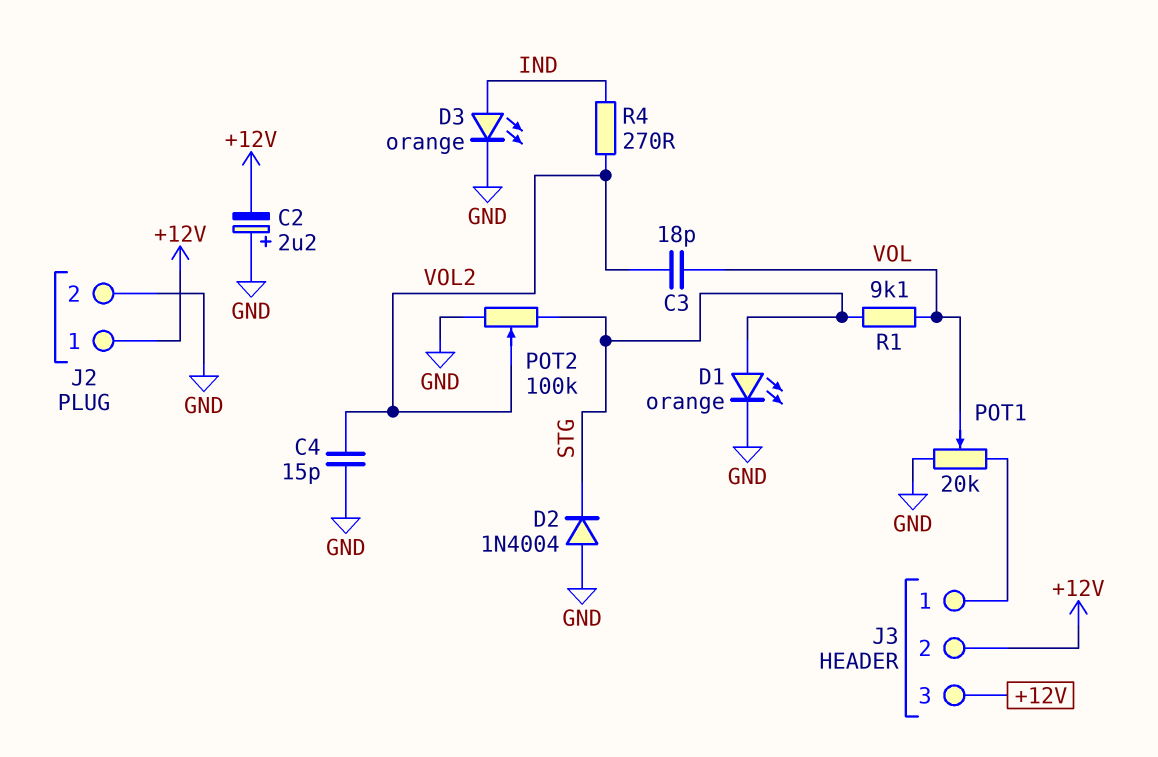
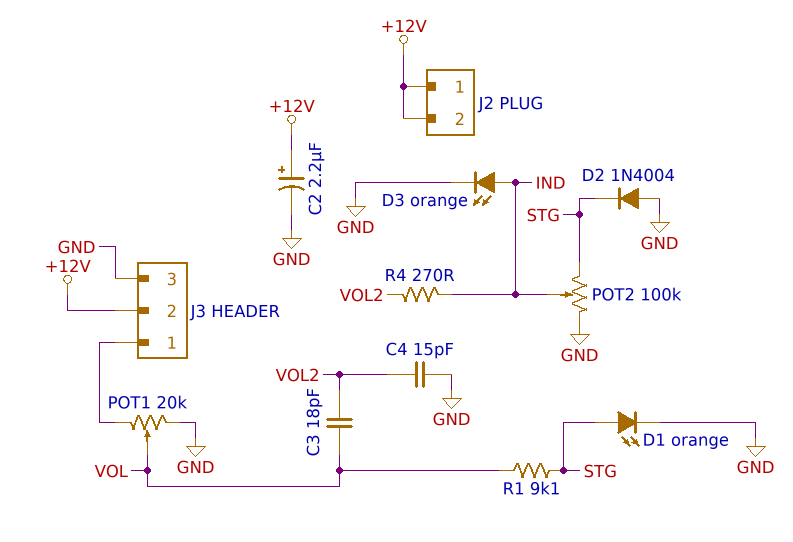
C2: 2.2uF (plus GND, minus +12V) -> 2.2uF (plus +12V, minus GND)
J2 pin 2: GND -> +12V
J3 pin 3: +12V -> GND
POT2: 100k (GND, STG, wiper VOL2) -> 100k (GND, STG, wiper IND)

